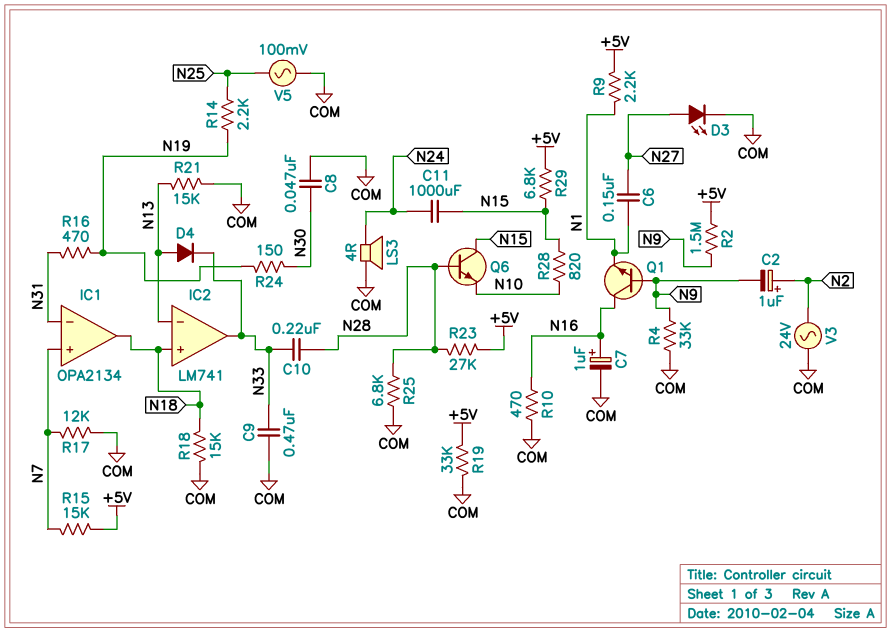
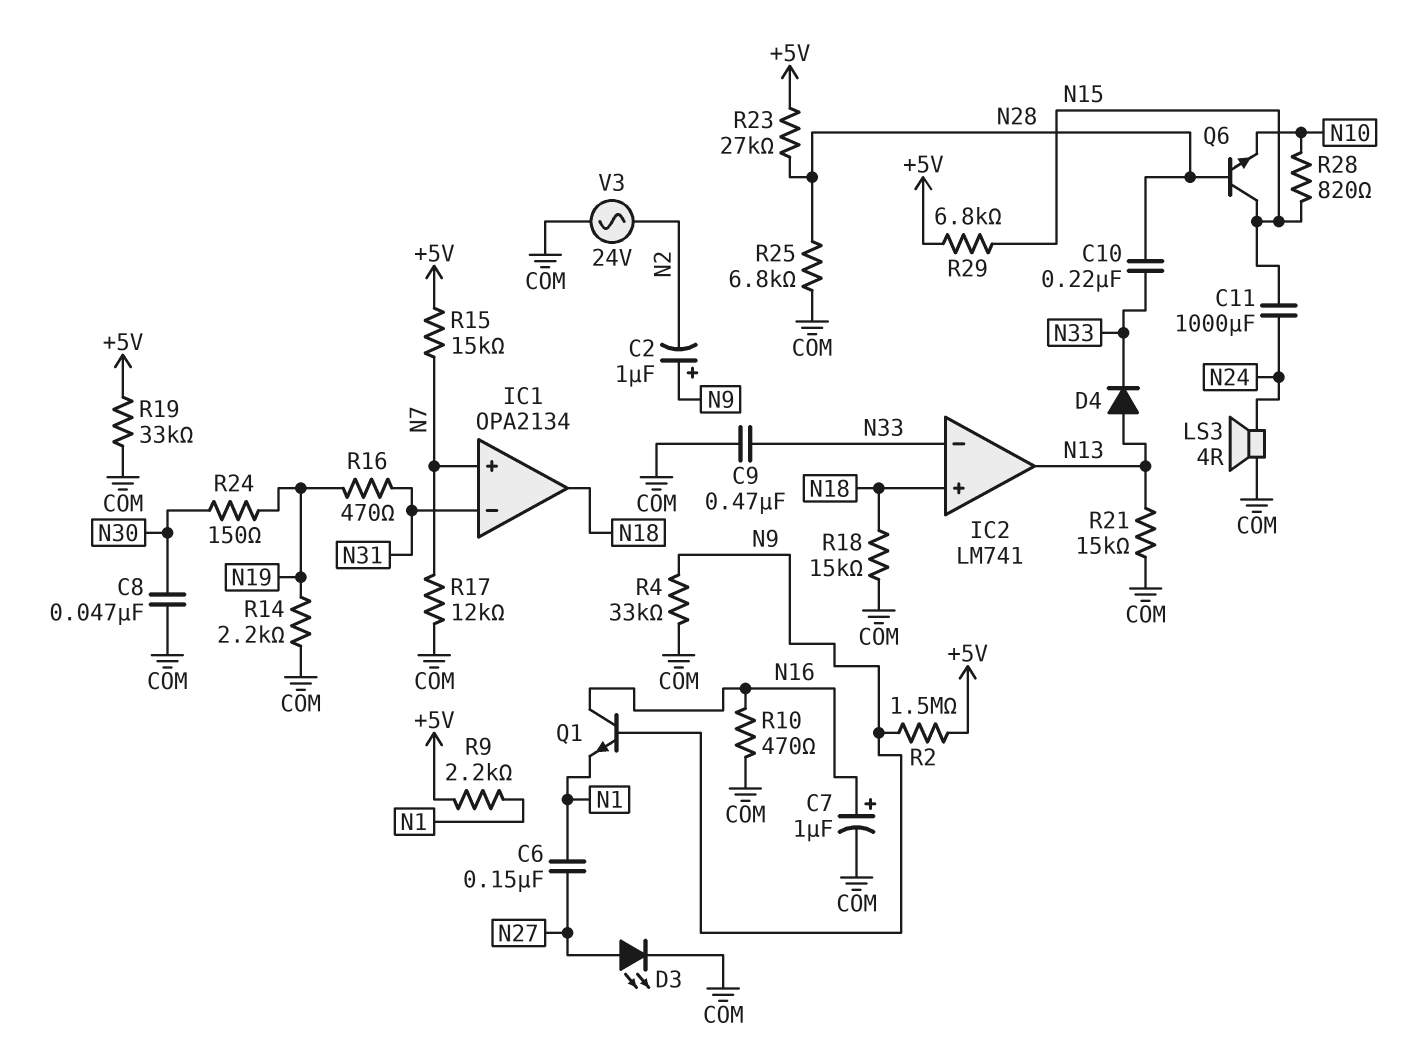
C2: 1uF (plus N2, minus N9) -> 1uF (plus N9, minus N2)
IC2 pin in-: N13 -> N33
IC2 pin out: N33 -> N13
R14: 2.2k (N19, N25) -> 2.2k (COM, N19)
V5: AC 100mV (COM, N25) -> none

